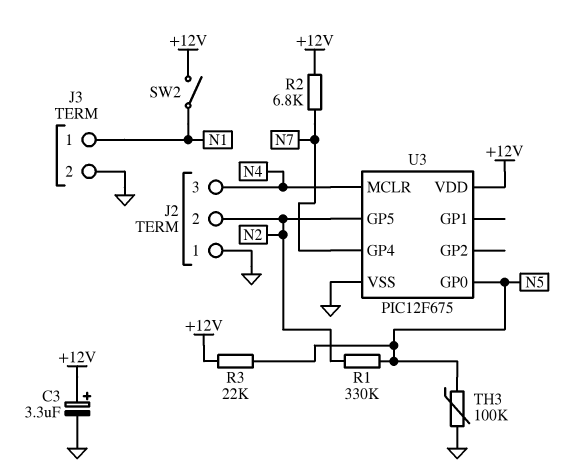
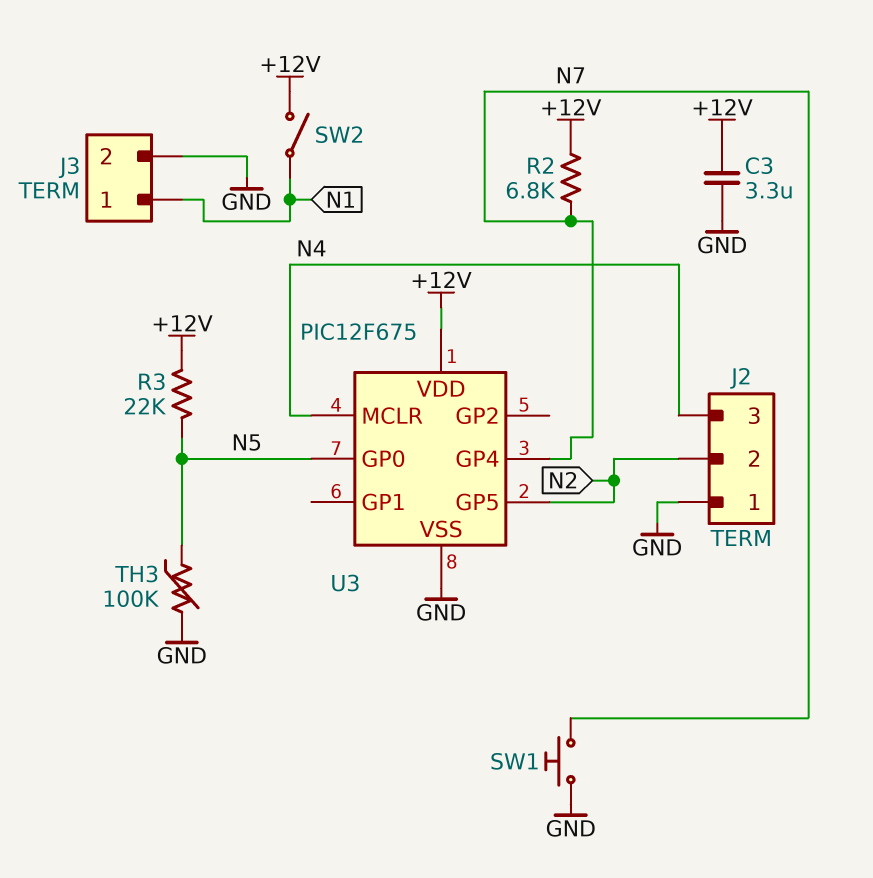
C3: 3.3uF (plus +12V, minus GND) -> 3.3uF (+12V, GND)
R1: 330k (N2, N5) -> none
SW1: none -> button (GND, N7)

